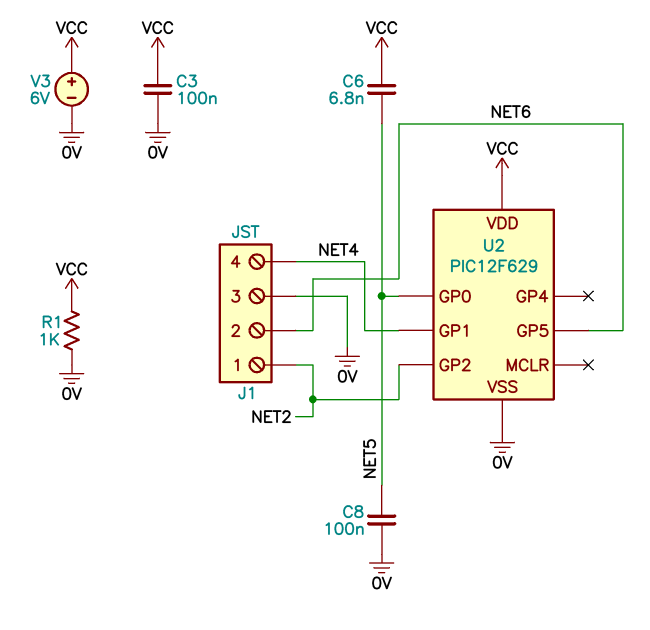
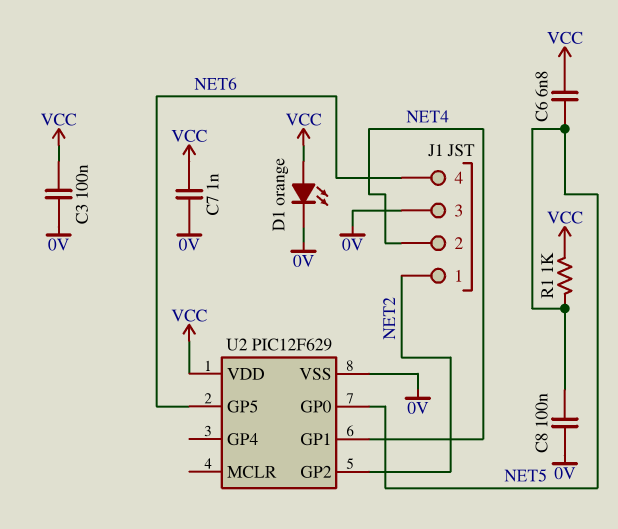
C7: none -> 1nF (0V, VCC)
D1: none -> LED orange (A VCC, K 0V)
J1 pin 2: NET6 -> NET4
J1 pin 4: NET4 -> NET6
R1: 1k (0V, VCC) -> 1k (NET5, VCC)
V3: 6V (plus VCC, minus 0V) -> none

